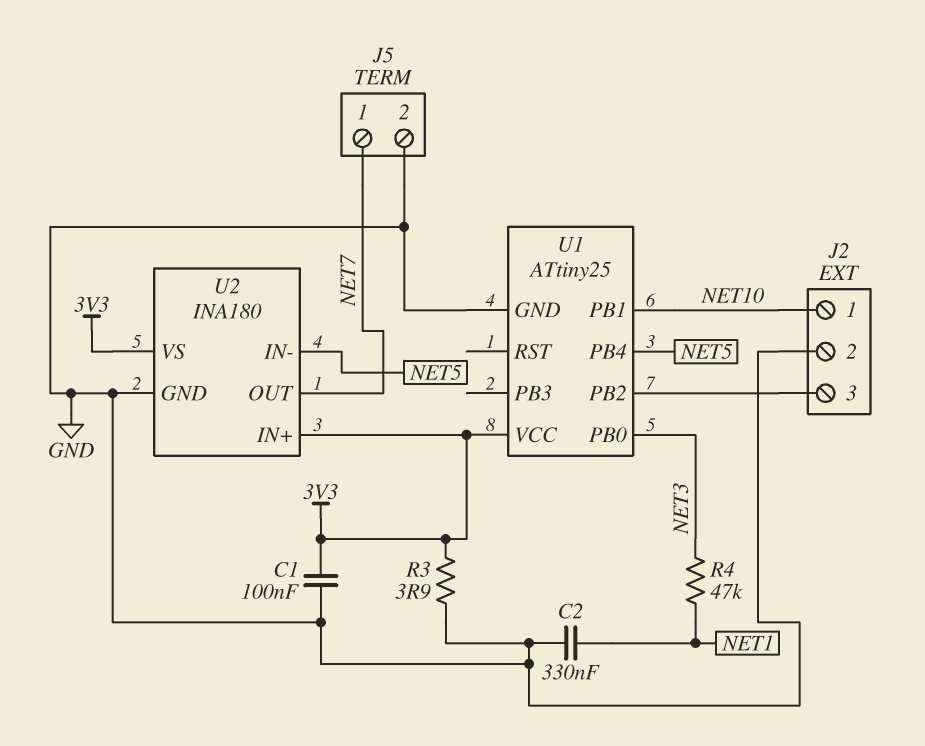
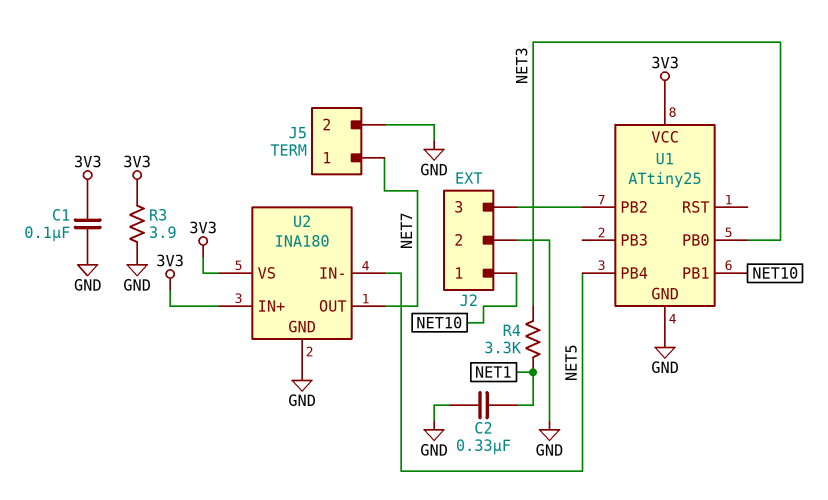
R4: 47k (NET1, NET3) -> 3.3k (NET1, NET3)

